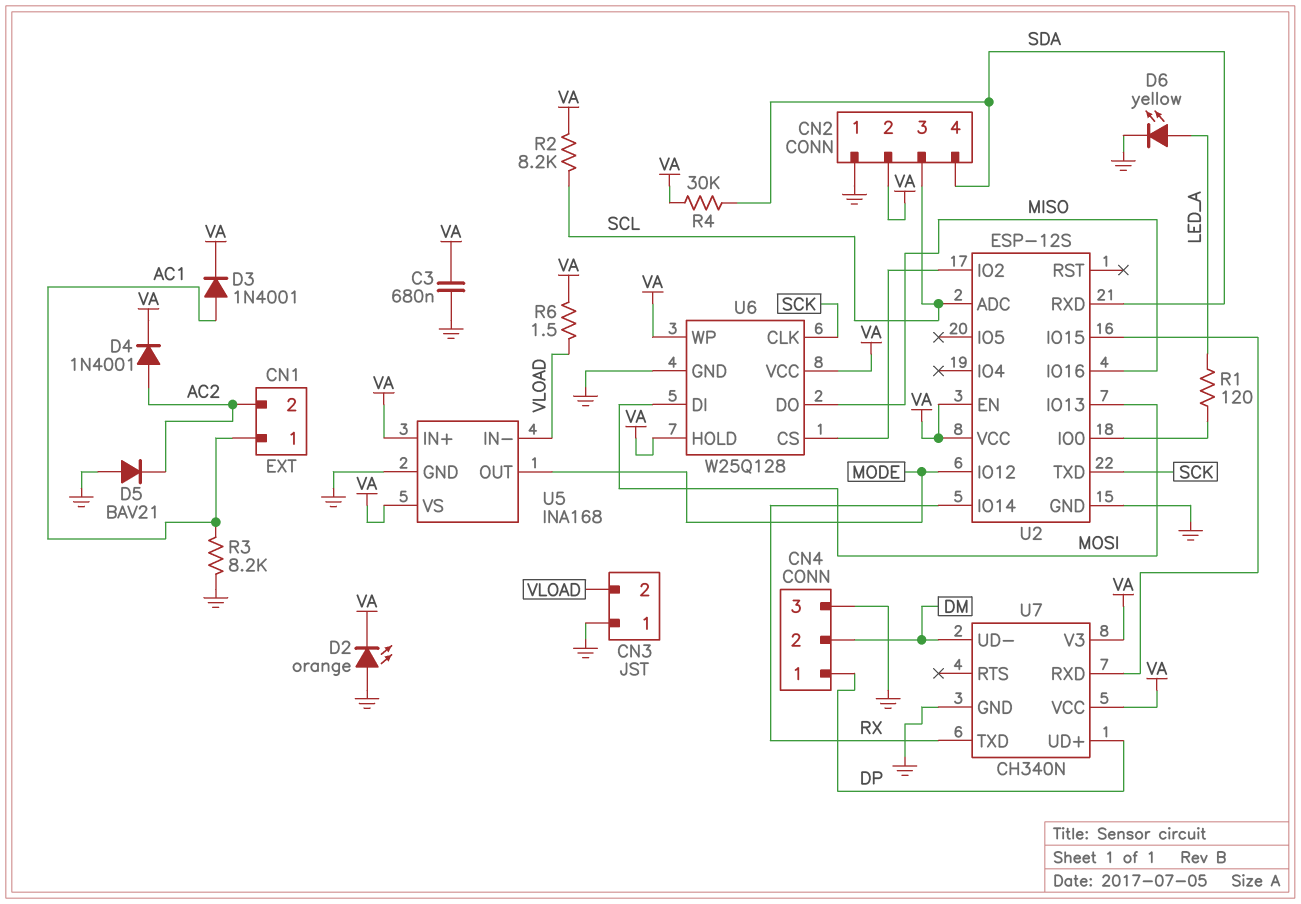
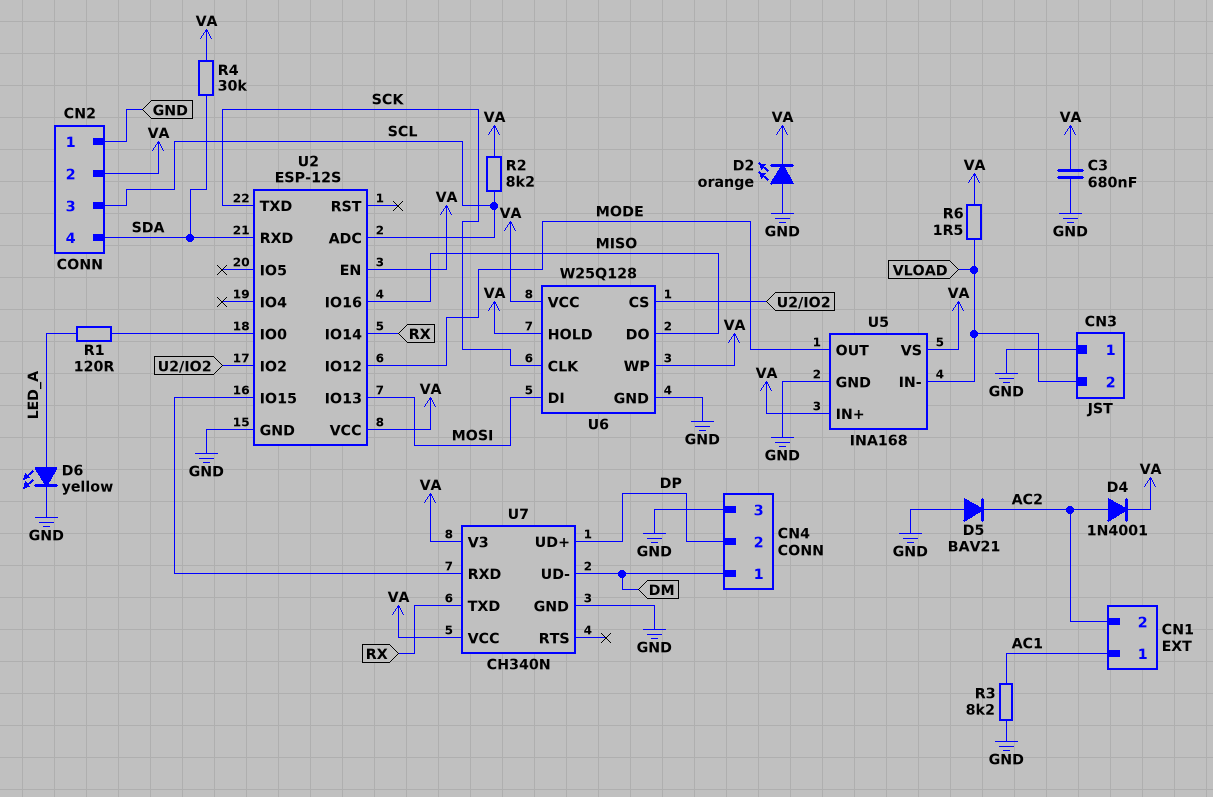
CN4 pin 1: DP -> DM
CN4 pin 2: DM -> DP
D3: diode 1N4001 (A AC1, K VA) -> none

